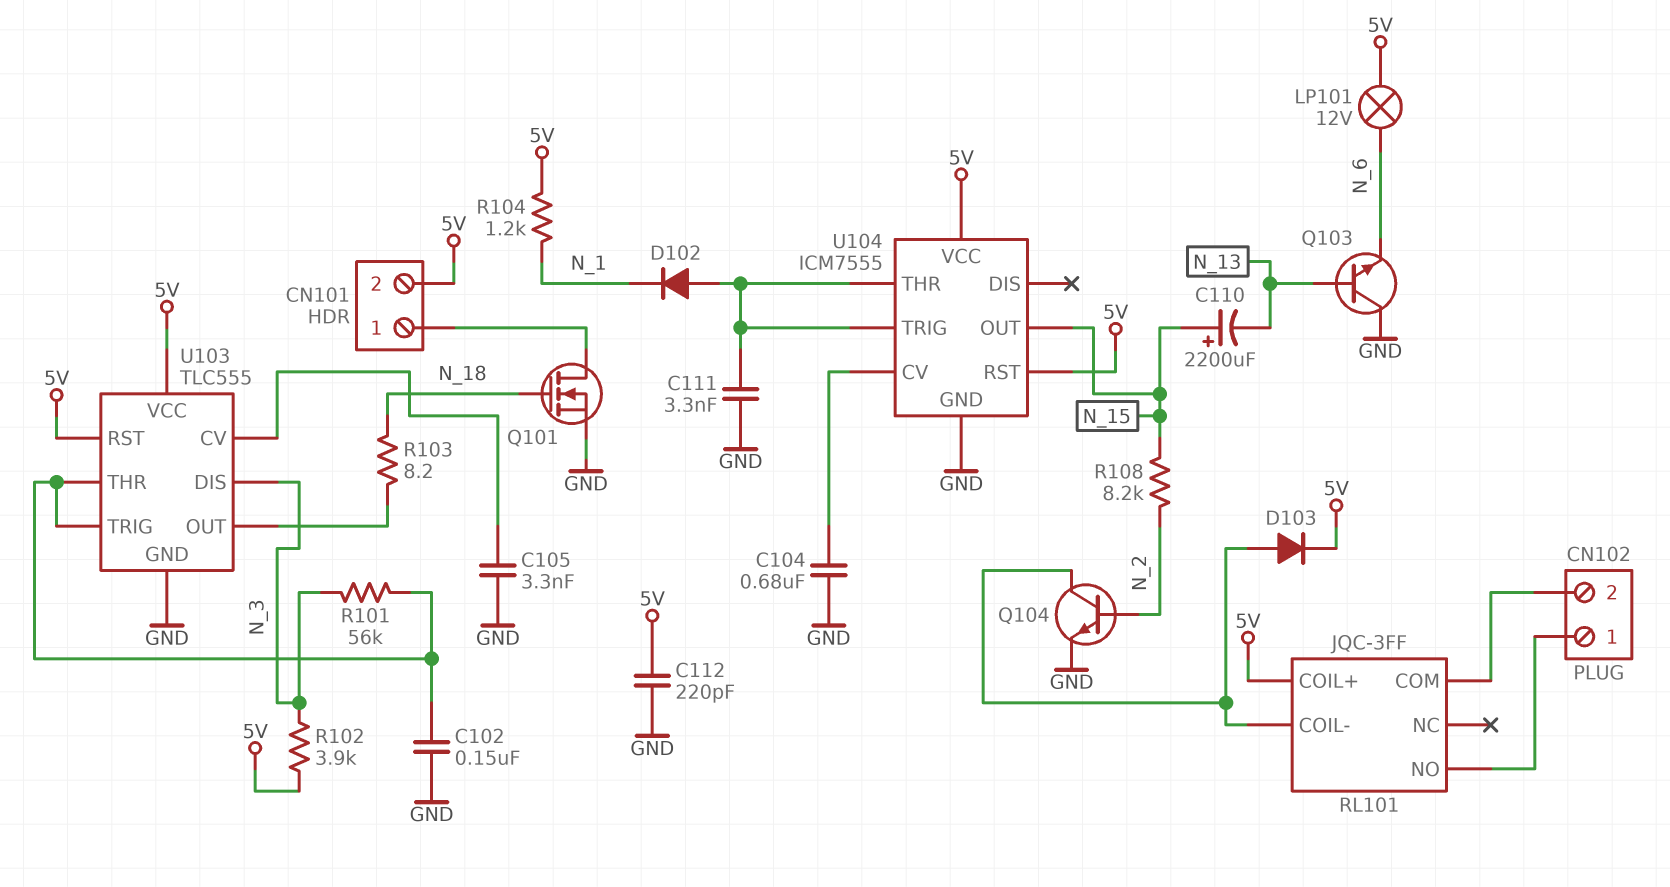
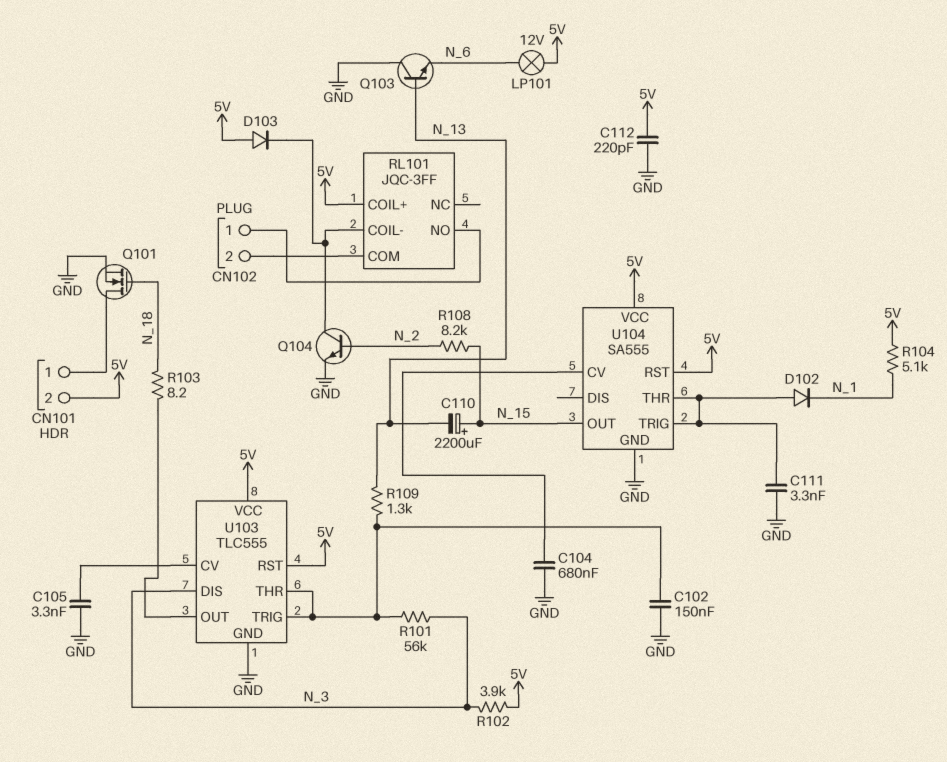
D103: diode (A RL101/COIL-, K 5V) -> diode (A 5V, K RL101/COIL-)
R104: 1.2k (5V, N_1) -> 5.1k (5V, N_1)
R109: none -> 1.3k (N_13, U103/THR)
U104: ICM7555 -> SA555

